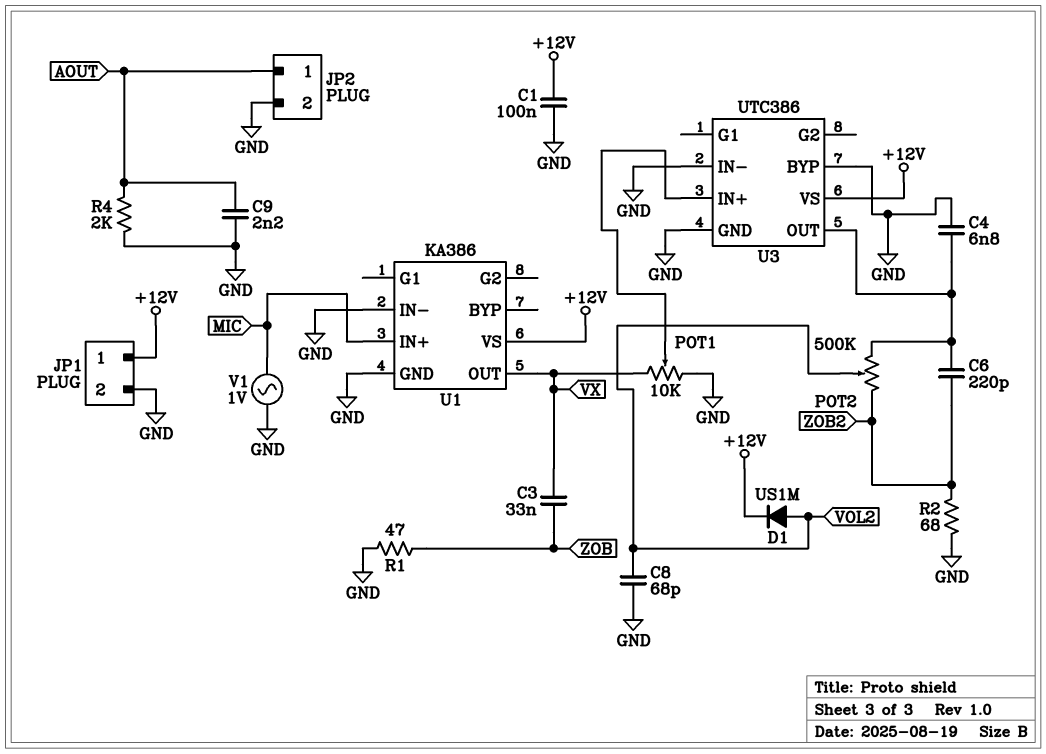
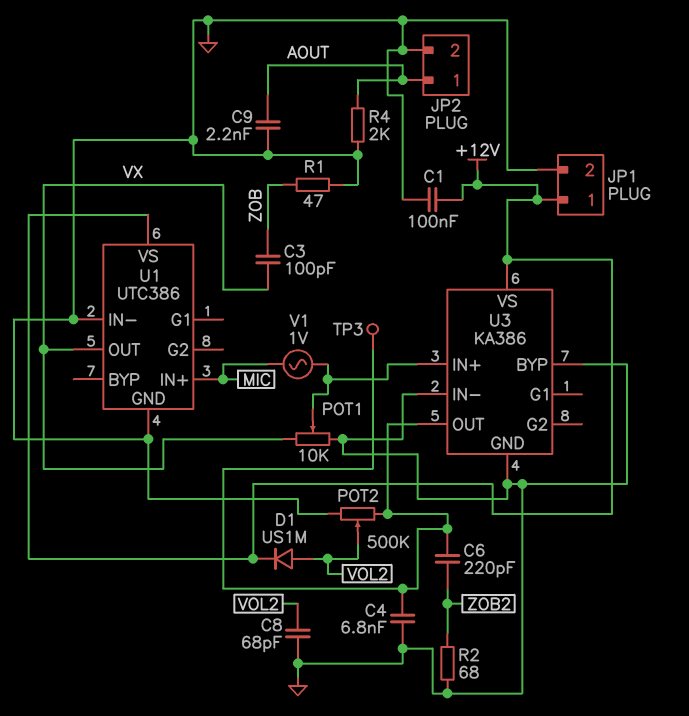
C3: 33nF (VX, ZOB) -> 100pF (VX, ZOB)
POT2: 500k (U3/OUT, ZOB2, wiper VOL2) -> 500k (GND, U3/OUT, wiper VOL2)
TP3: none -> test point (U3/OUT)
U1: KA386 -> UTC386
U3: UTC386 -> KA386
V1: AC 1V (GND, MIC) -> AC 1V (MIC, U3/IN+)

